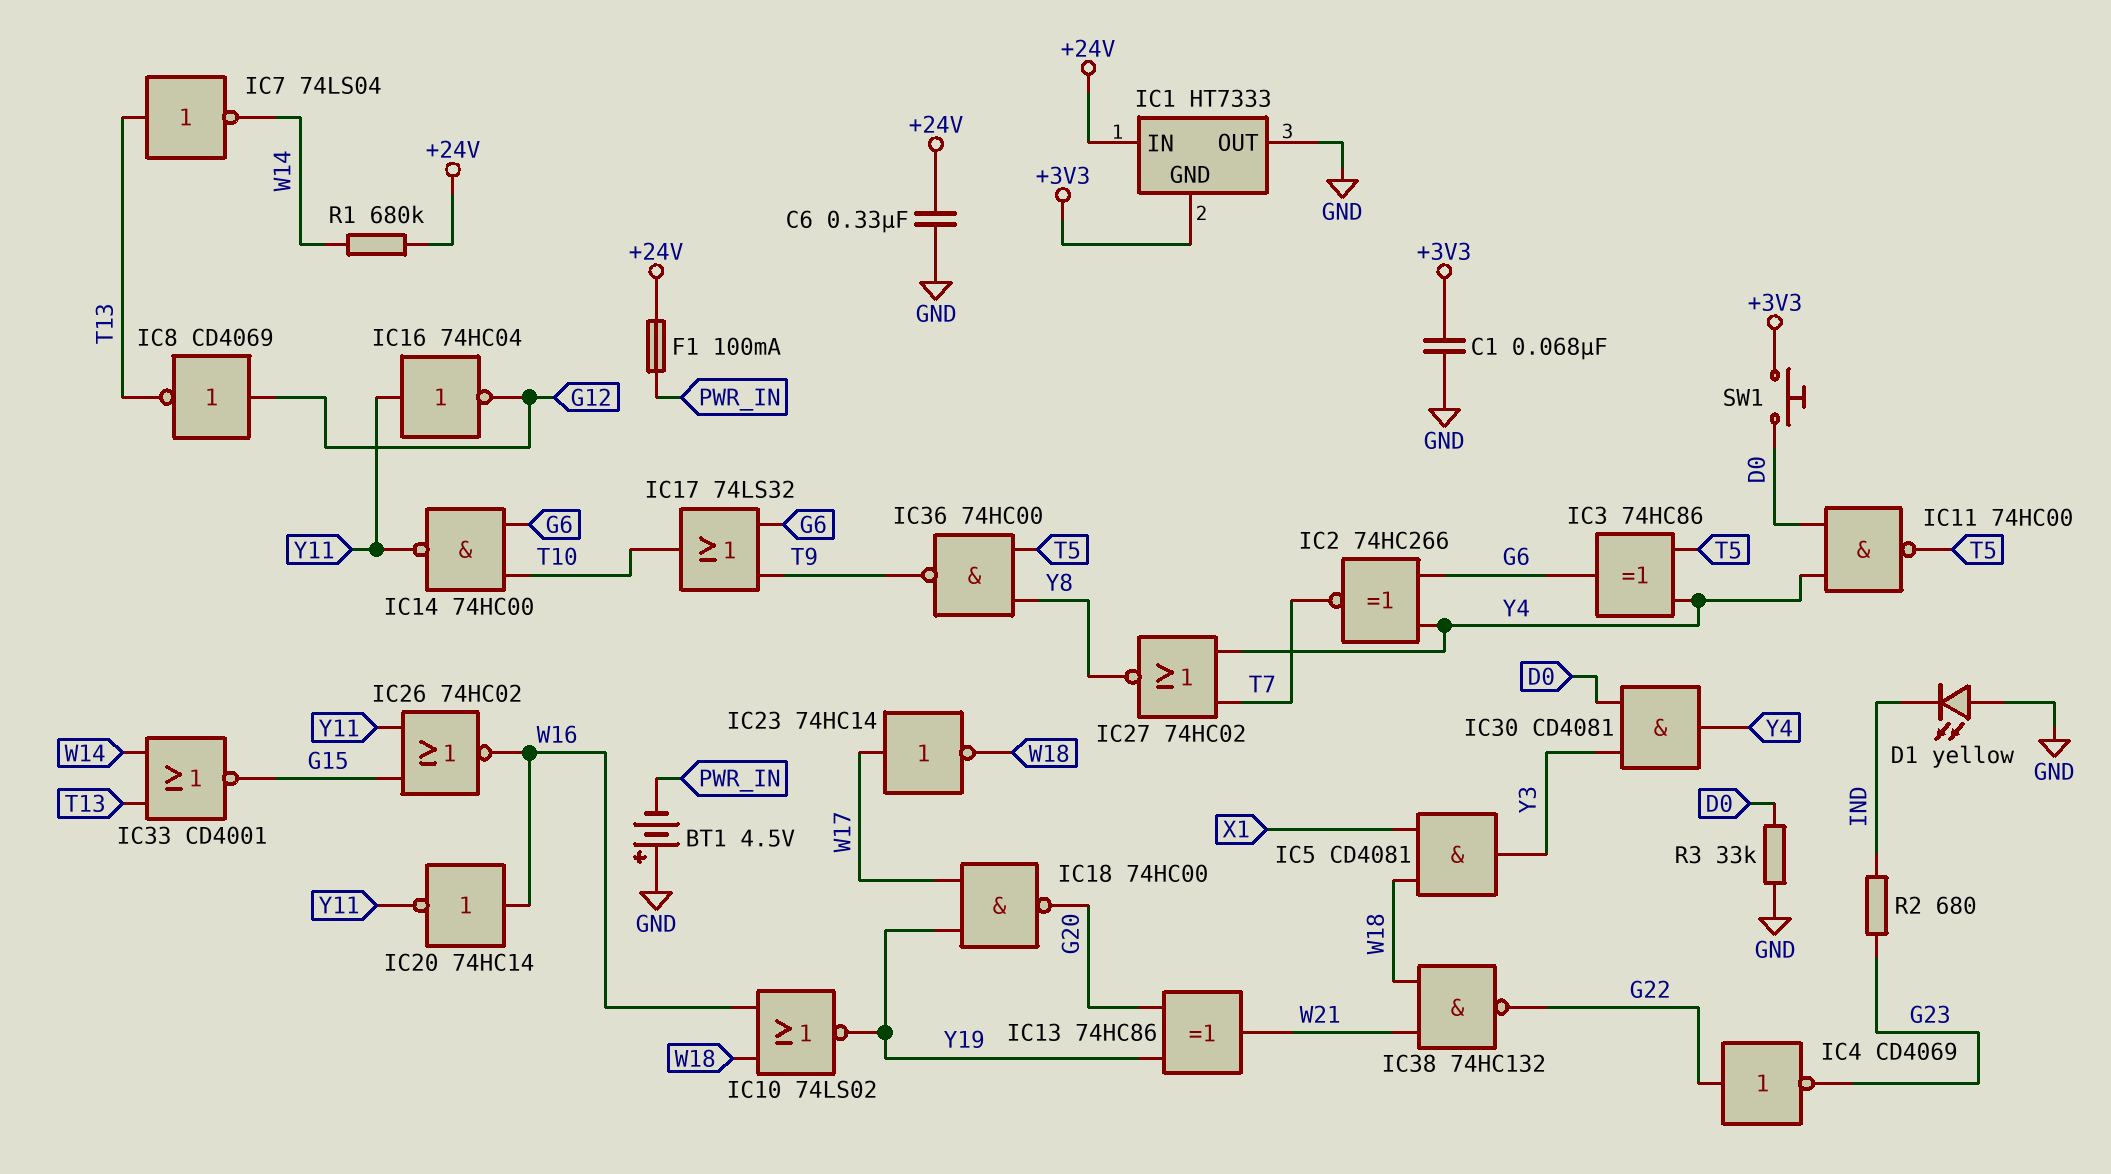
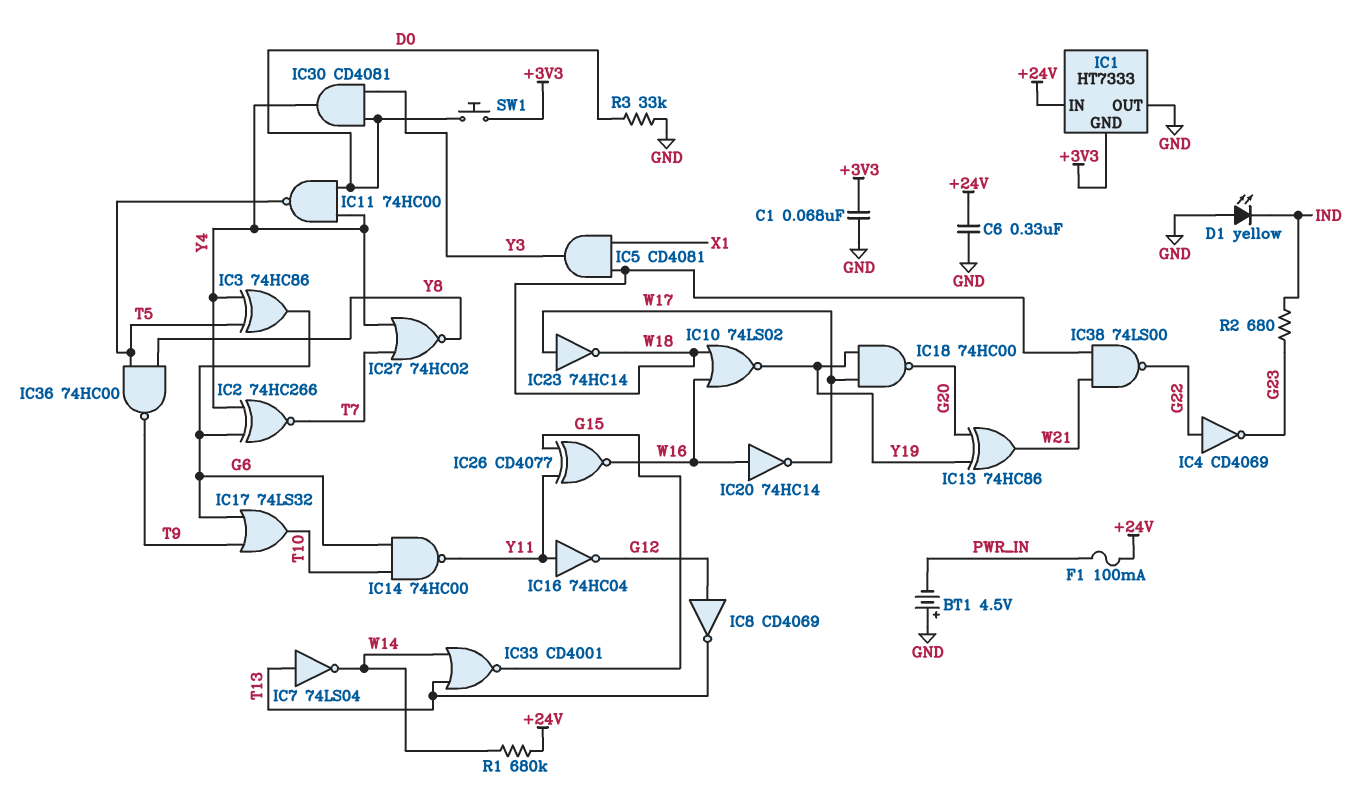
IC20: NOT 74HC14 (in W16, out Y11) -> NOT 74HC14 (in W16, out W17)
IC26: NOR 74HC02 (in G15, in Y11, out W16) -> XNOR CD4077 (in G15, in Y11, out W16)
IC38: NAND 74HC132 (in W18, in W21, out G22) -> NAND 74LS00 (in W18, in W21, out G22)

